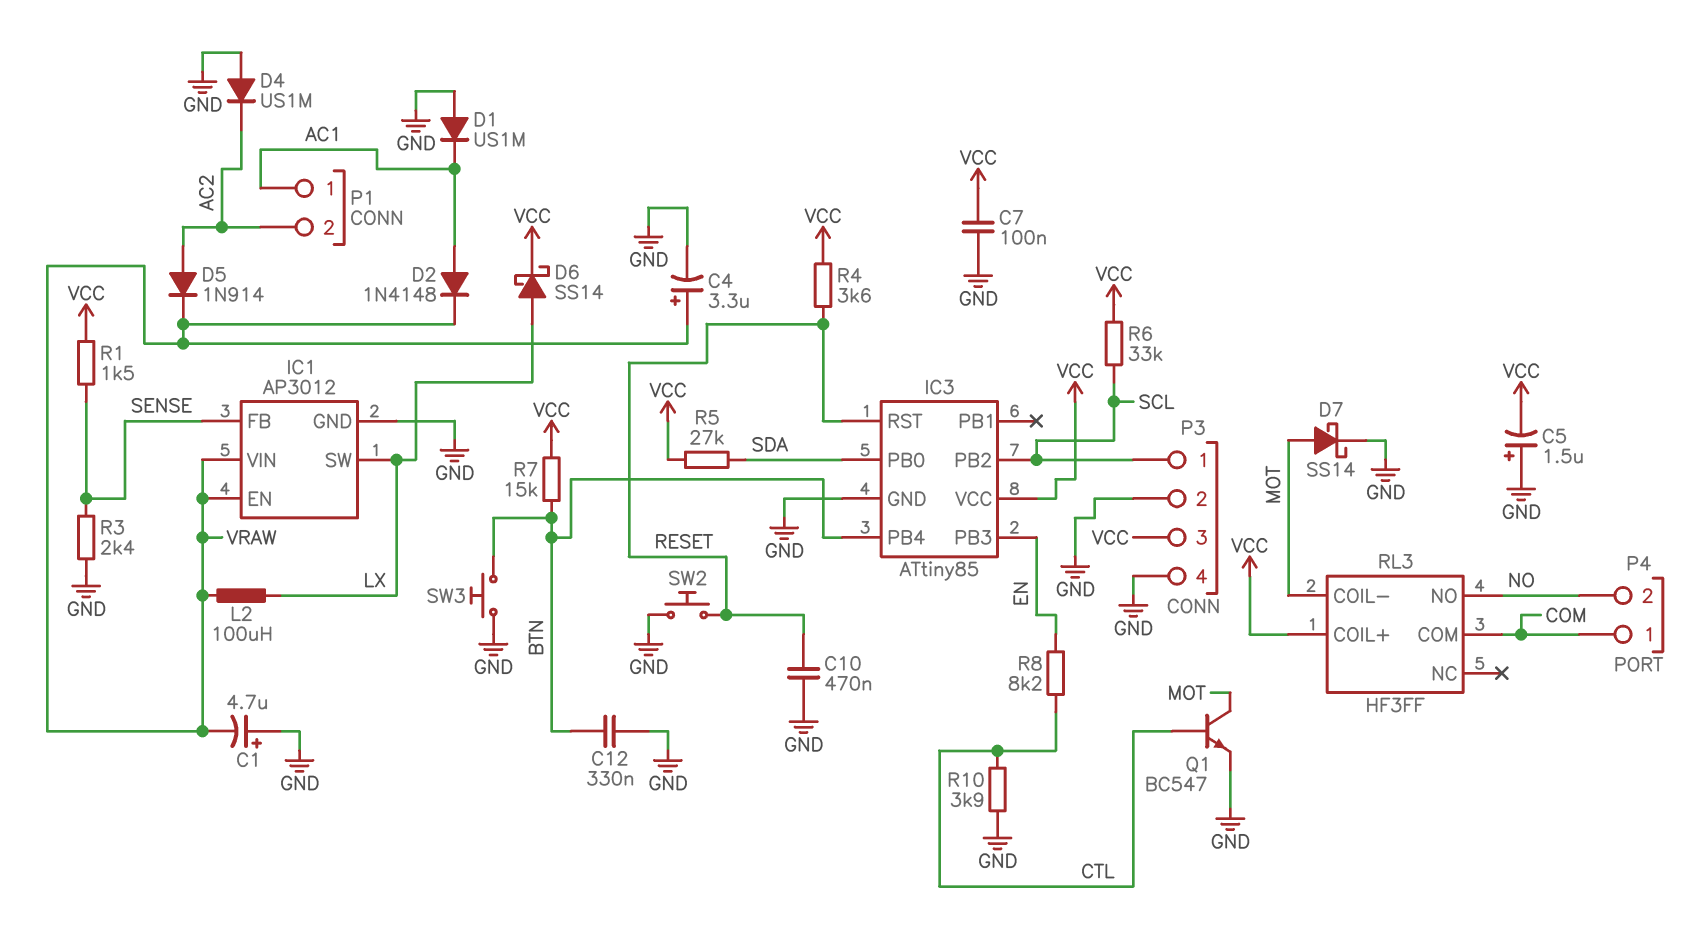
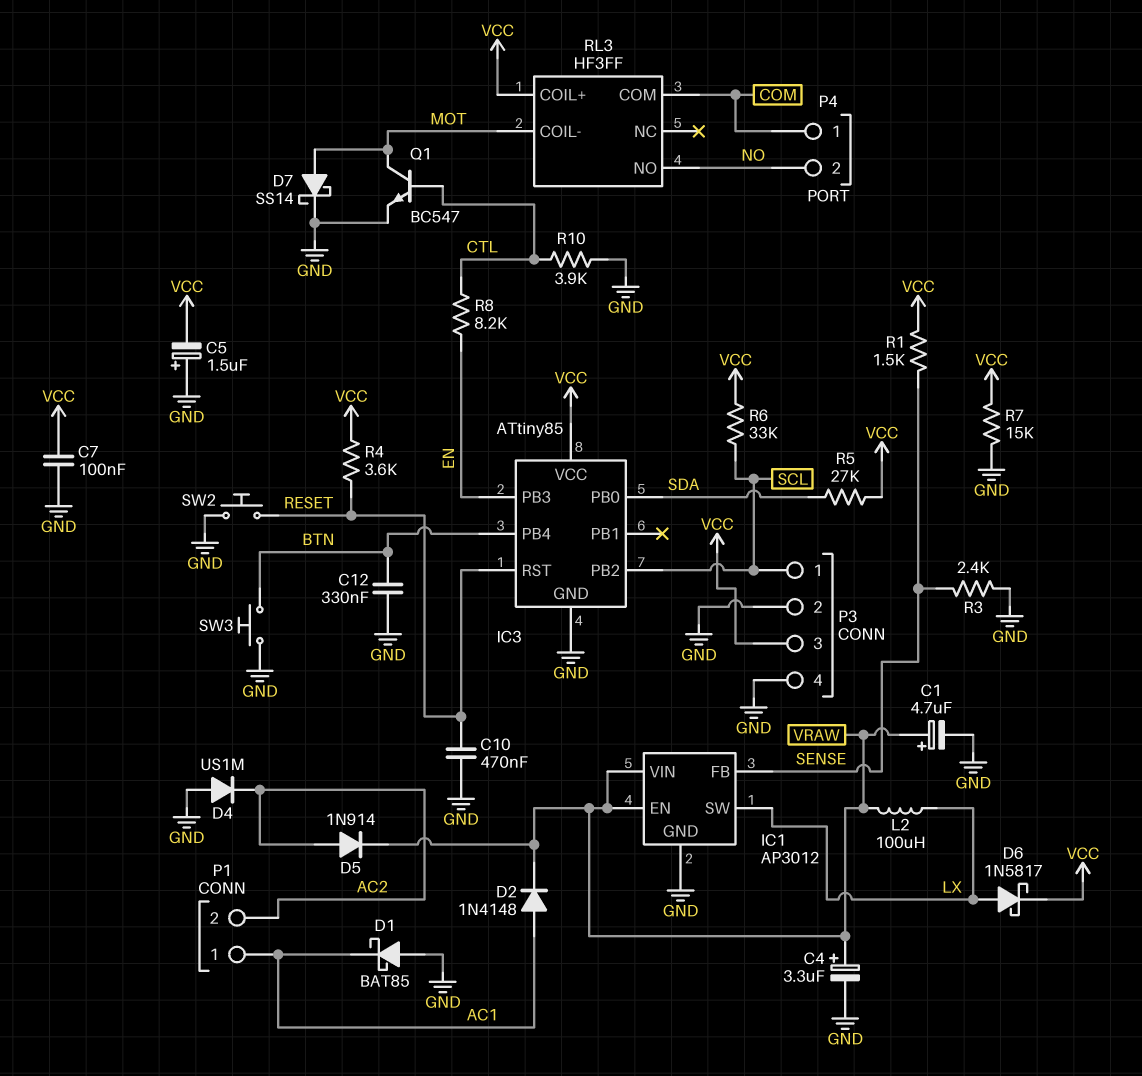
C1: 4.7uF (plus GND, minus VRAW) -> 4.7uF (plus VRAW, minus GND)
D1: diode US1M (A GND, K AC1) -> schottky BAT85 (A GND, K AC1)
D6: schottky SS14 (A LX, K VCC) -> schottky 1N5817 (A LX, K VCC)
R7: 15k (BTN, VCC) -> 15k (GND, VCC)

